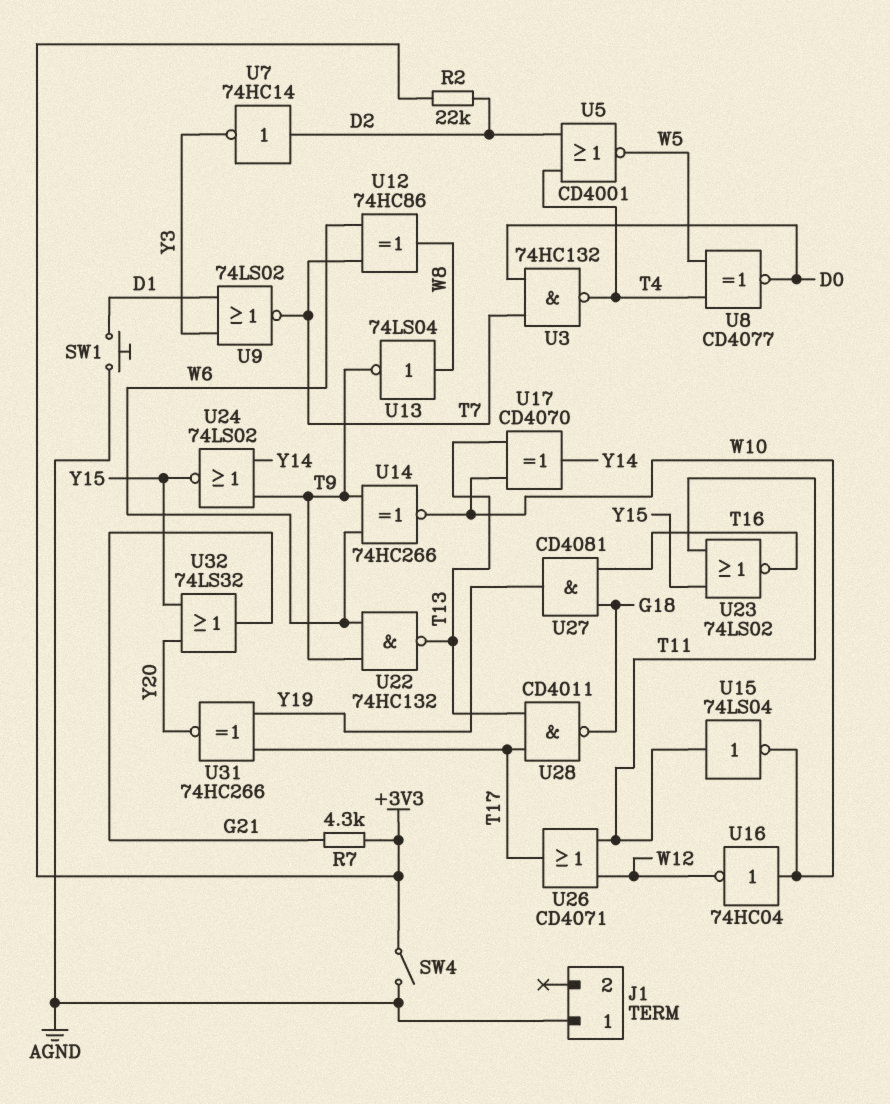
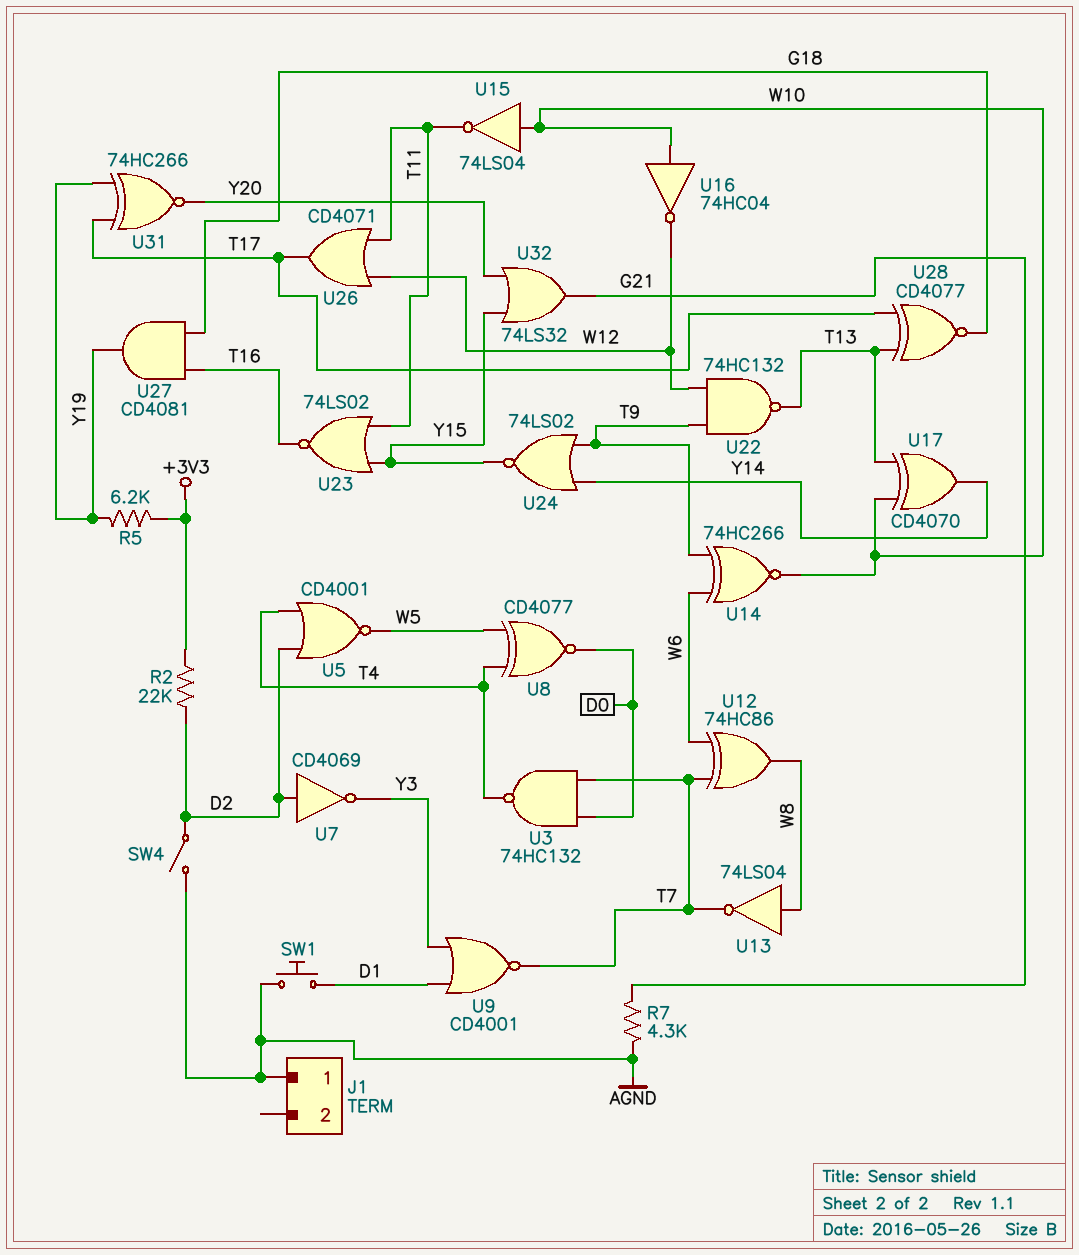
R5: none -> 6.2k (+3V3, Y19)
R7: 4.3k (+3V3, G21) -> 4.3k (AGND, G21)
SW4: switch (+3V3, AGND) -> switch (AGND, D2)
U7: NOT 74HC14 (in D2, out Y3) -> NOT CD4069 (in D2, out Y3)
U9: NOR 74LS02 (in D1, in Y3, out T7) -> NOR CD4001 (in D1, in Y3, out T7)
U13: NOT 74LS04 (in W8, out T9) -> NOT 74LS04 (in W8, out T7)
U15: NOT 74LS04 (in T11, out W10) -> NOT 74LS04 (in W10, out T11)
U22: NAND 74HC132 (in T9, in W6, out T13) -> NAND 74HC132 (in T9, in W12, out T13)
U28: NAND CD4011 (in T13, in T17, out G18) -> XNOR CD4077 (in T13, in T17, out G18)

